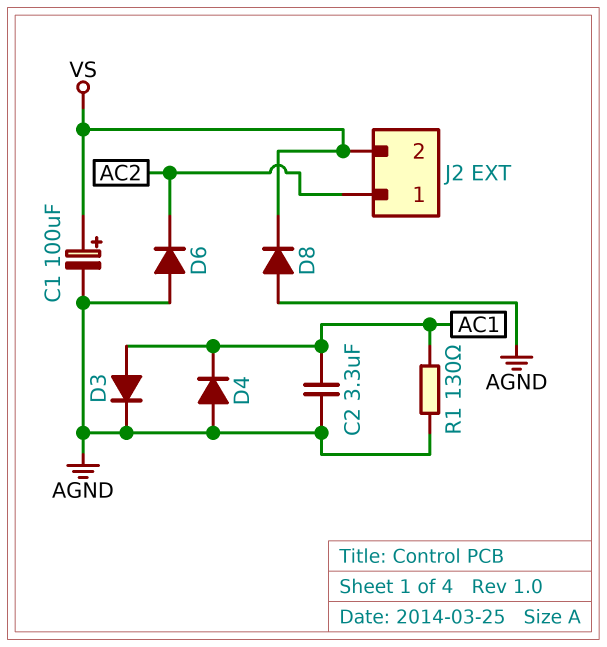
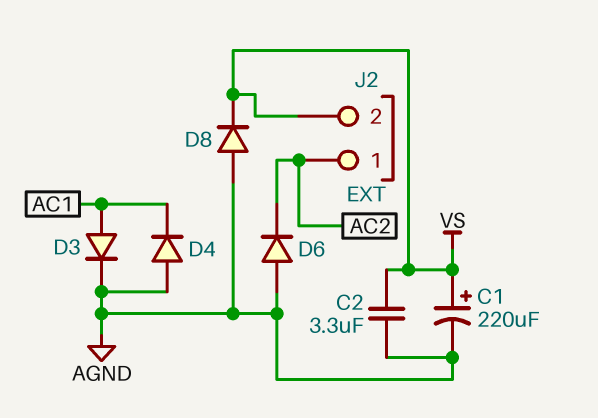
C1: 100uF (plus VS, minus AGND) -> 220uF (plus VS, minus AGND)
C2: 3.3uF (AC1, AGND) -> 3.3uF (AGND, VS)
R1: 130 (AC1, AGND) -> none

